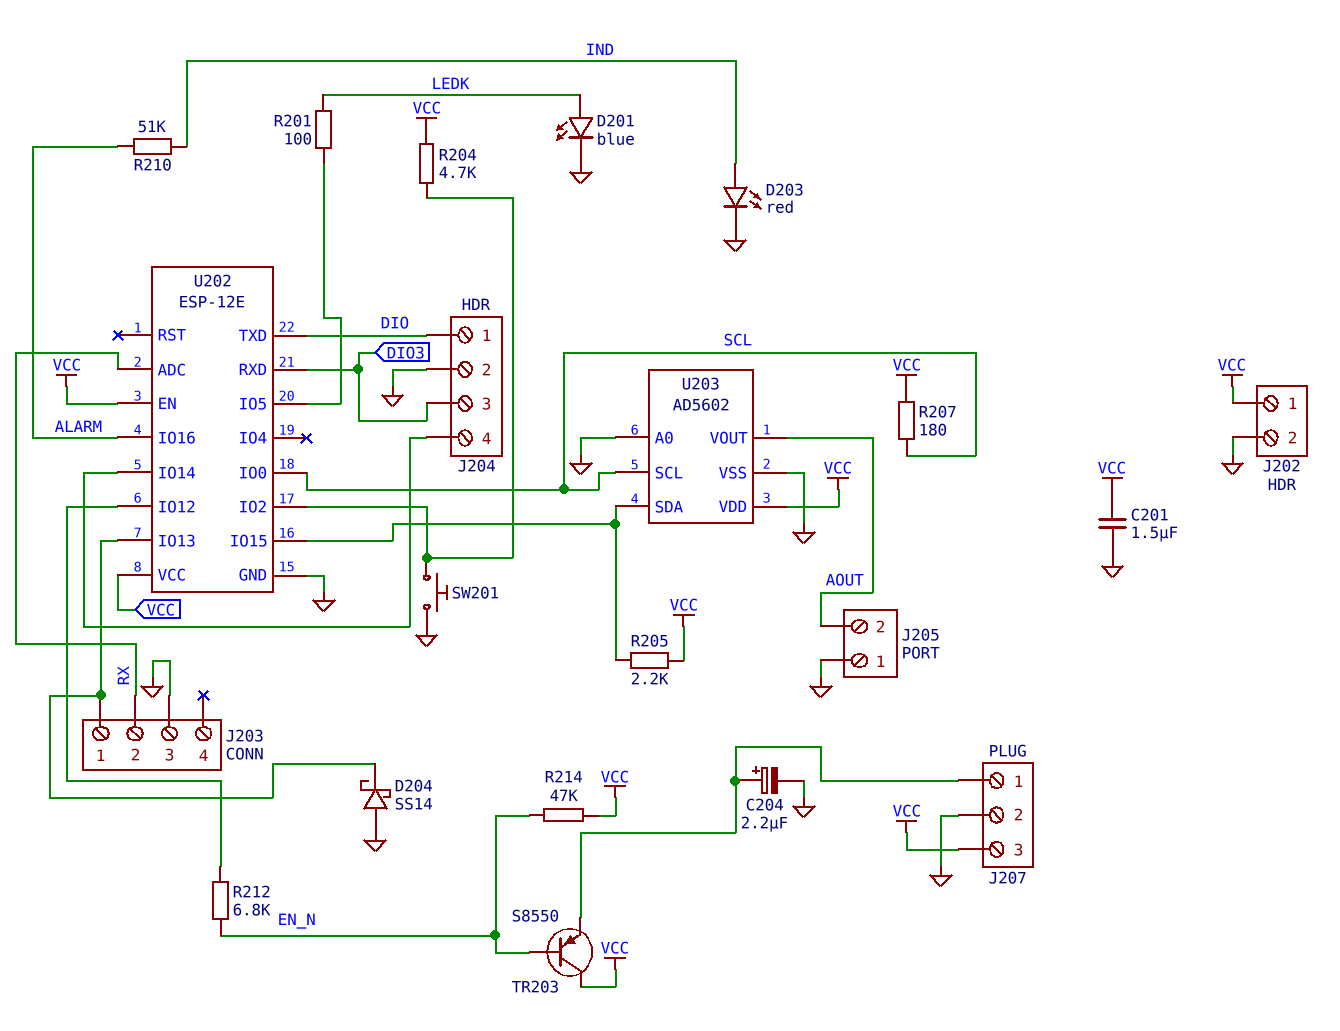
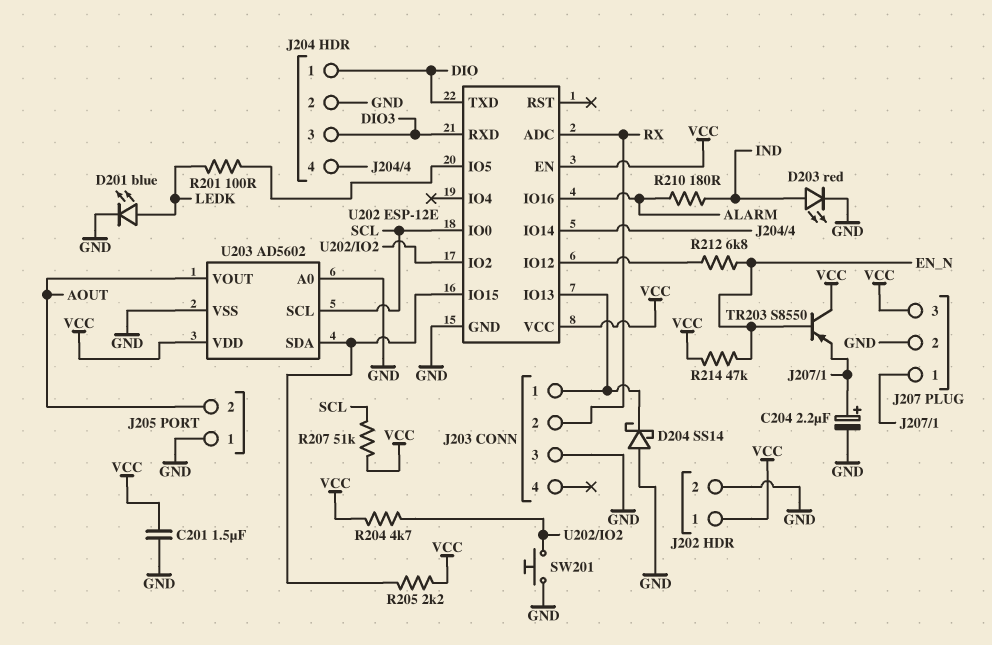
R207: 180 (SCL, VCC) -> 51k (SCL, VCC)
R210: 51k (ALARM, IND) -> 180 (ALARM, IND)

